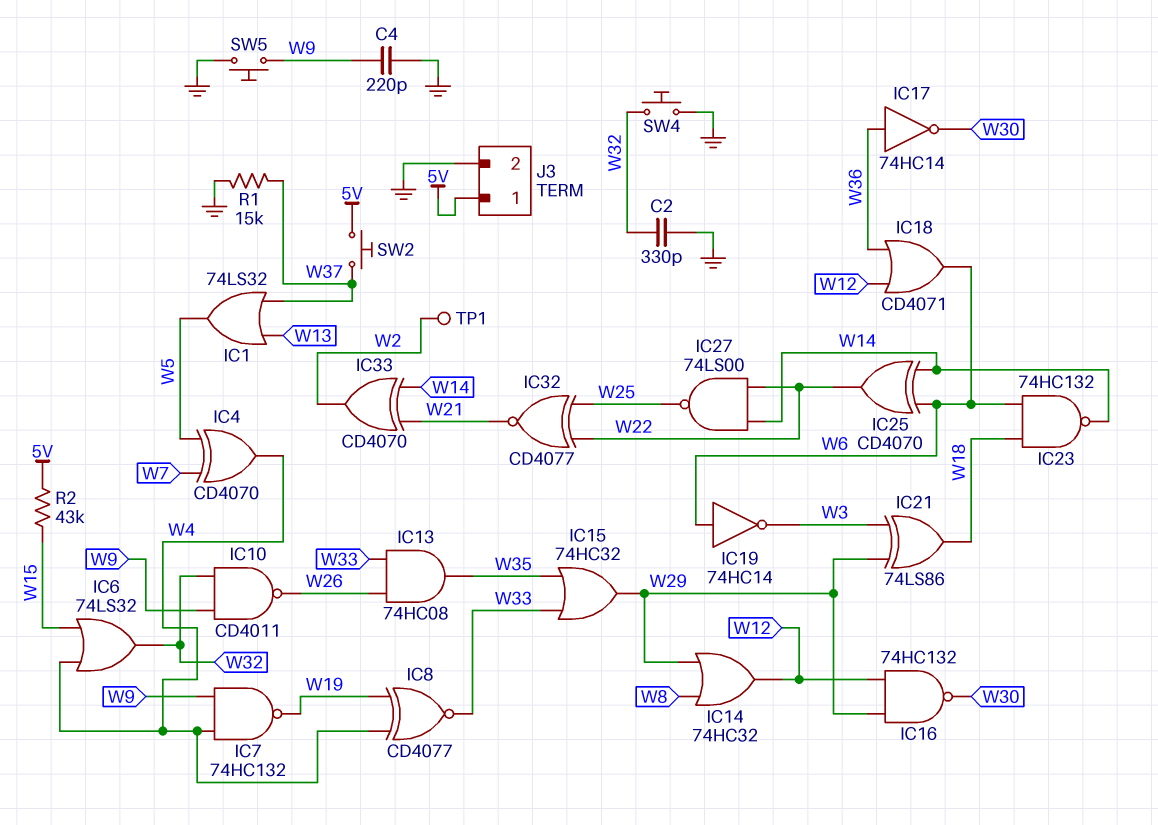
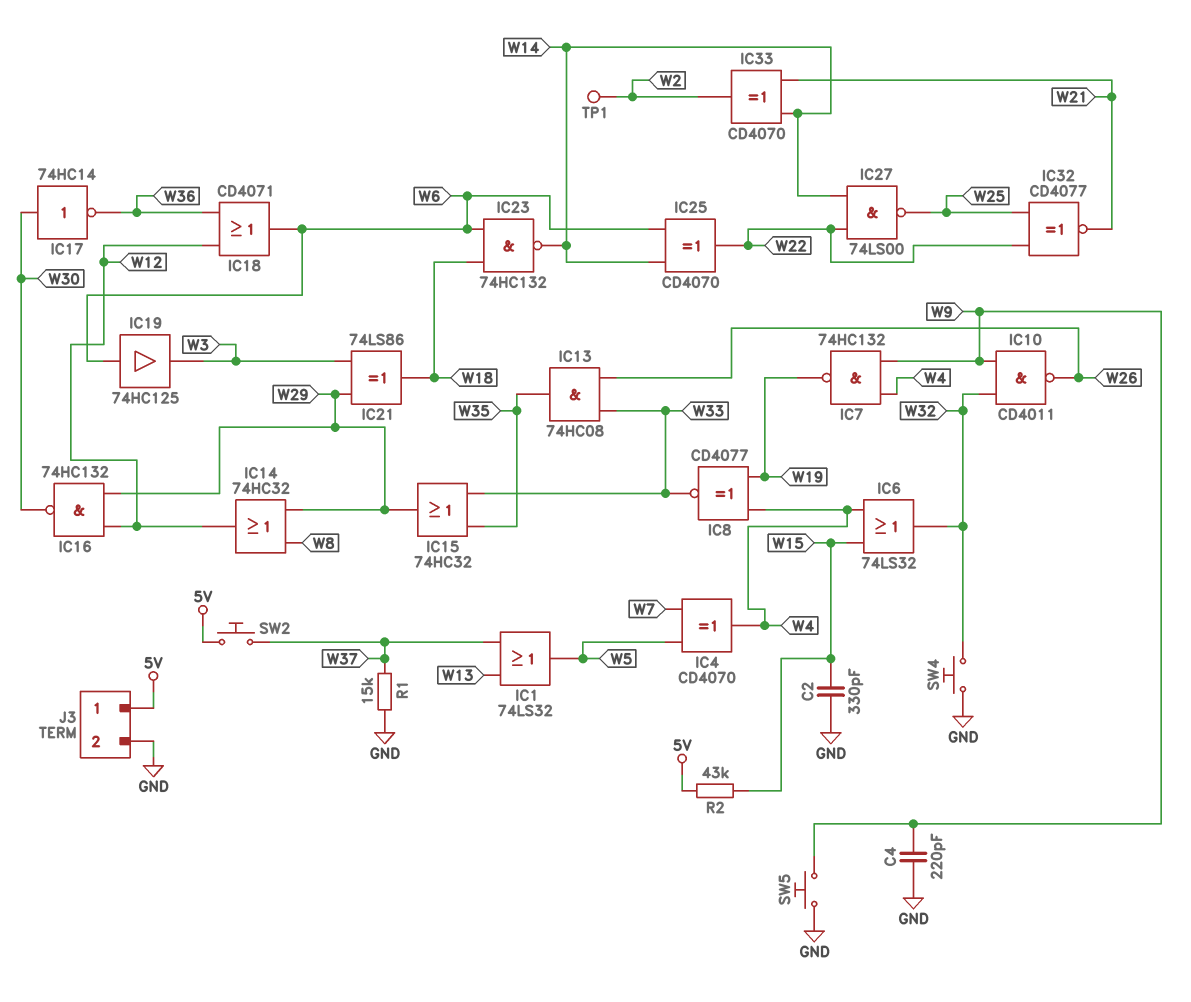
C2: 330pF (GND, W32) -> 330pF (GND, W15)
IC17: NOT 74HC14 (in W36, out W30) -> NOT 74HC14 (in W30, out W36)
IC19: NOT 74HC14 (in W6, out W3) -> buffer 74HC125 (in W6, out W3)

